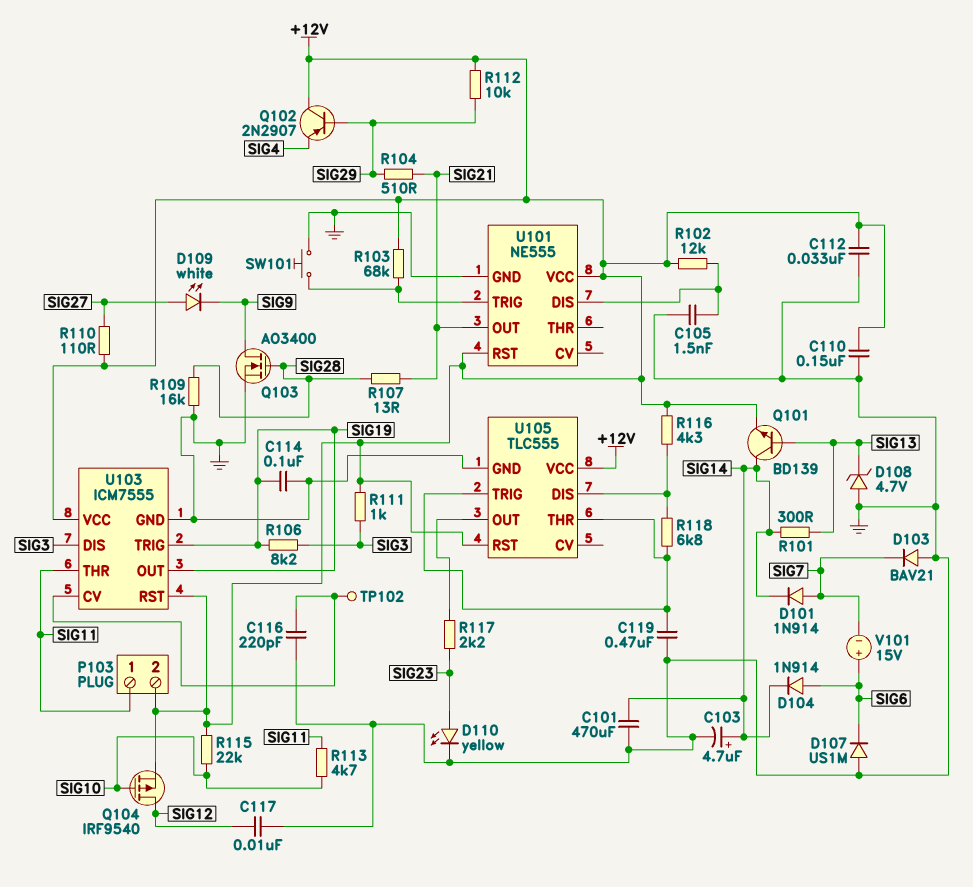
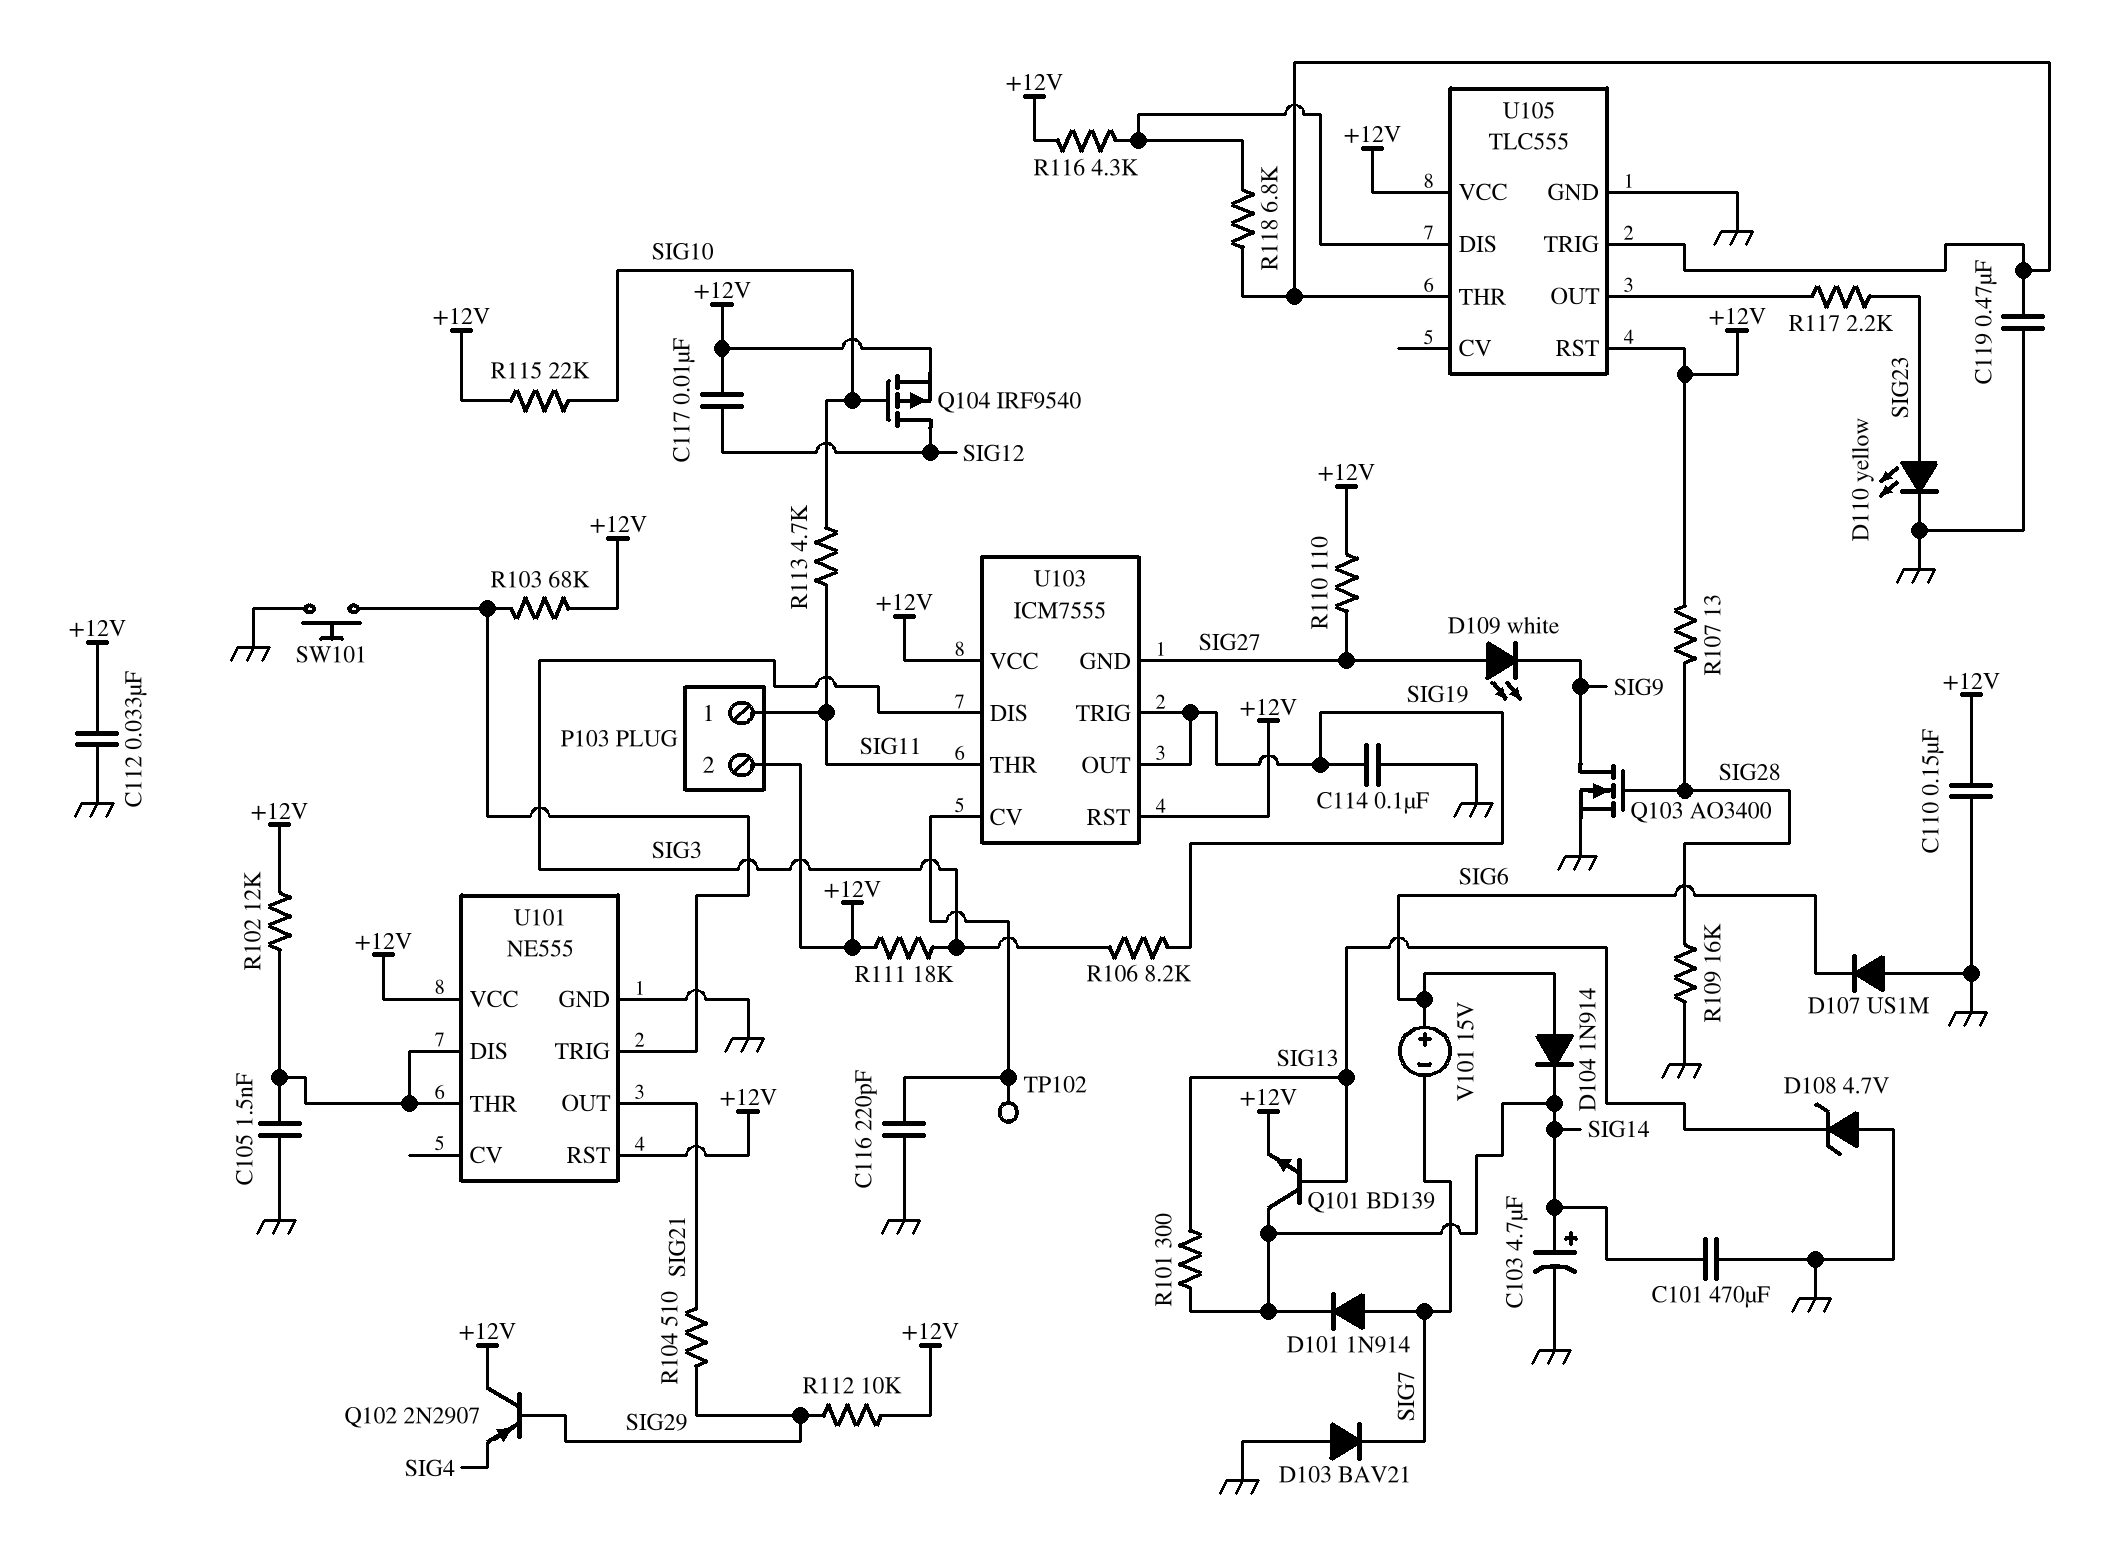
C117: 10nF (GND, SIG12) -> 10nF (+12V, SIG12)
R107: 13 (SIG21, SIG28) -> 13 (+12V, SIG28)
R111: 1k (+12V, SIG3) -> 18k (+12V, SIG3)
U101 pin THR: none -> U101/DIS
U103 pin GND: GND -> SIG27

